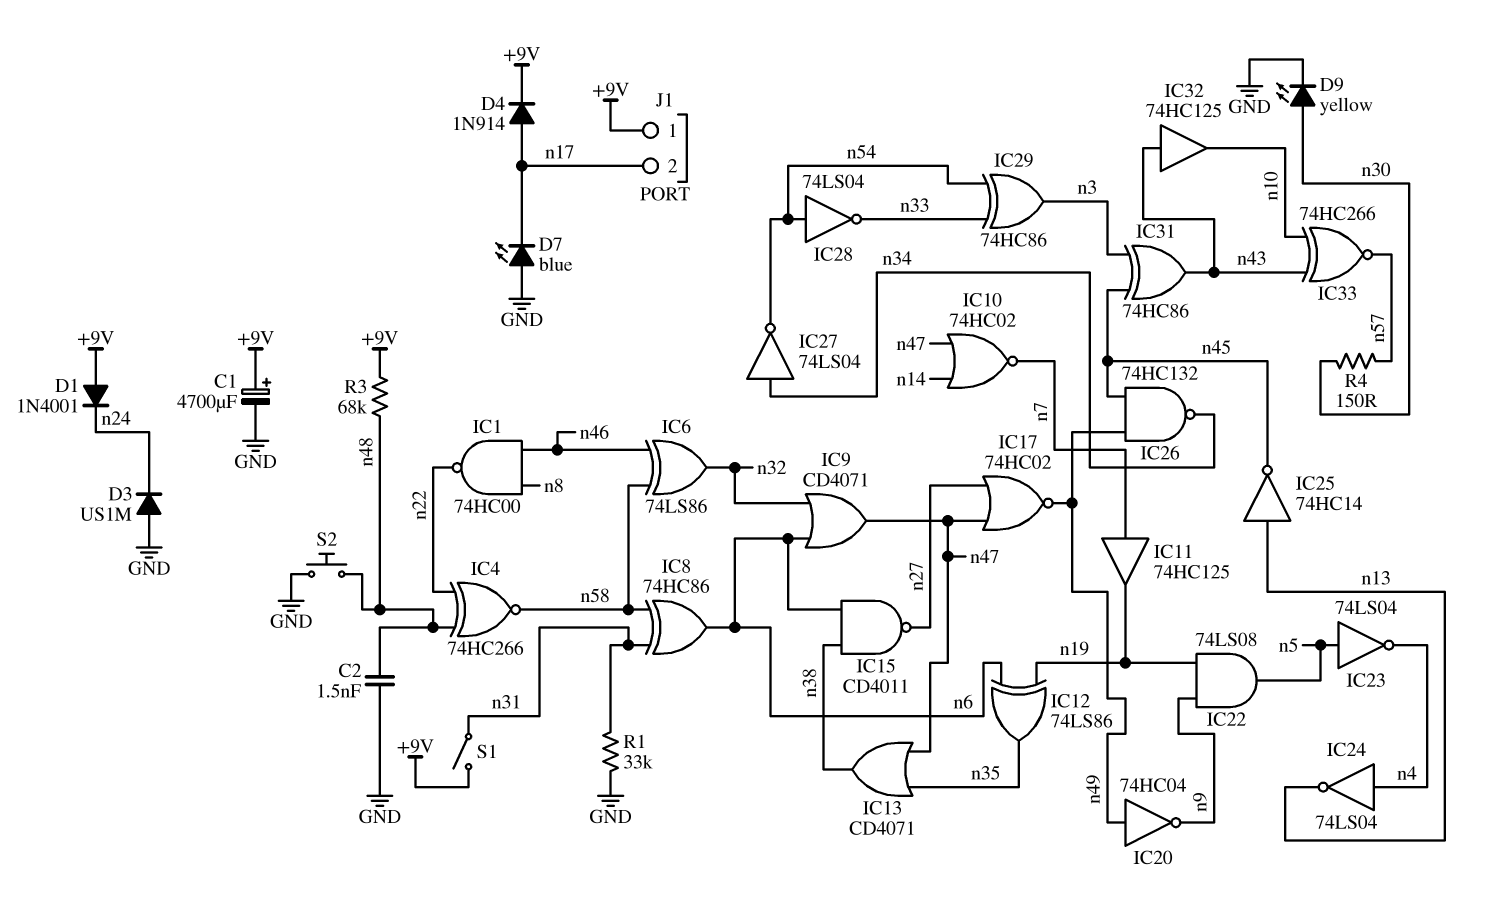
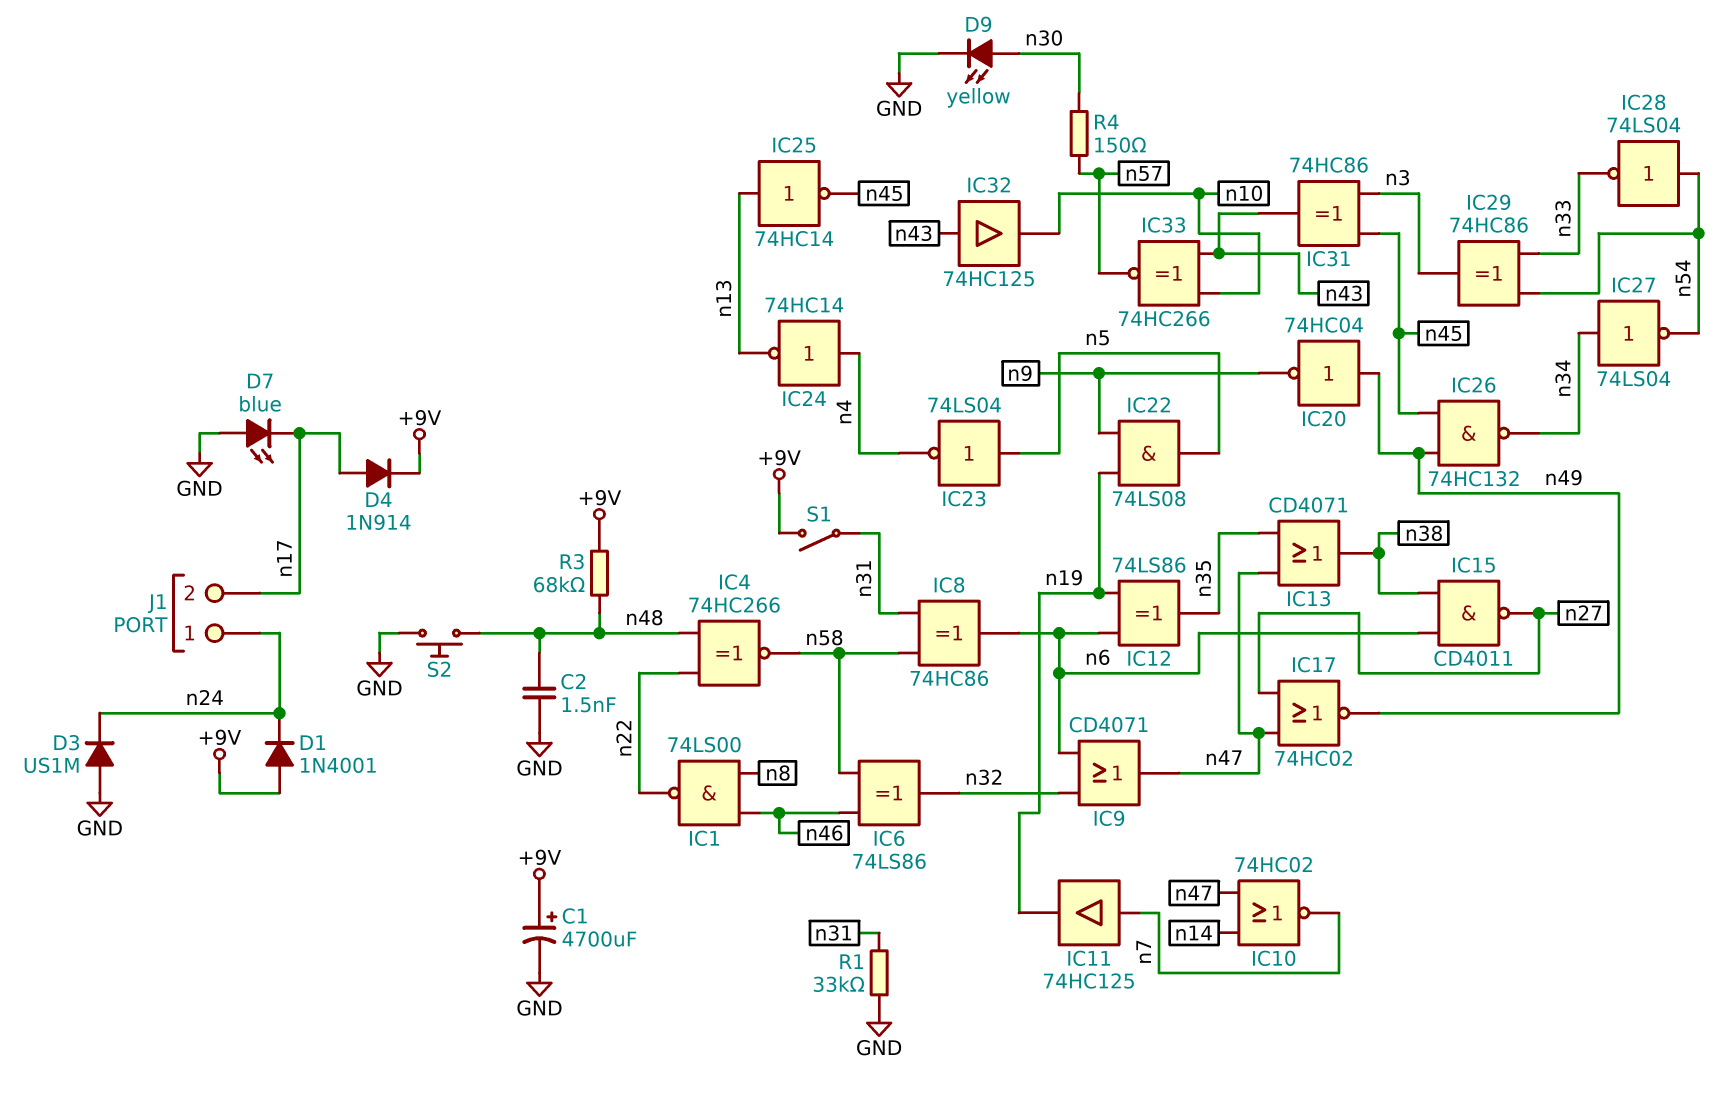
IC1: NAND 74HC00 (in n8, in n46, out n22) -> NAND 74LS00 (in n8, in n46, out n22)
IC24: NOT 74LS04 (in n4, out n13) -> NOT 74HC14 (in n4, out n13)
J1 pin 1: +9V -> n24

